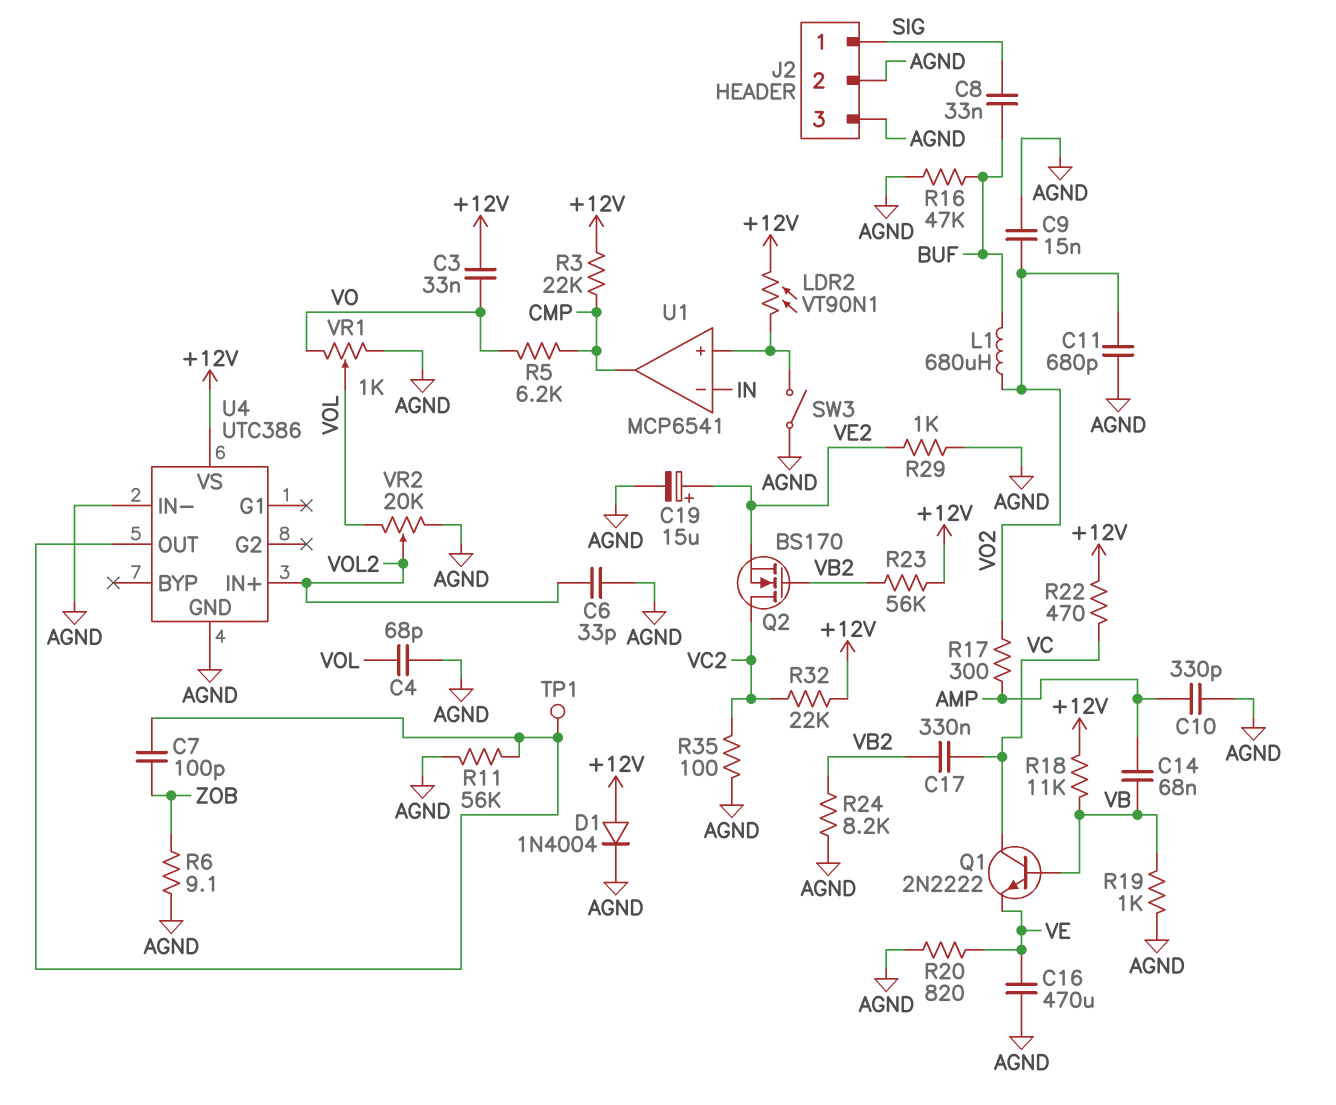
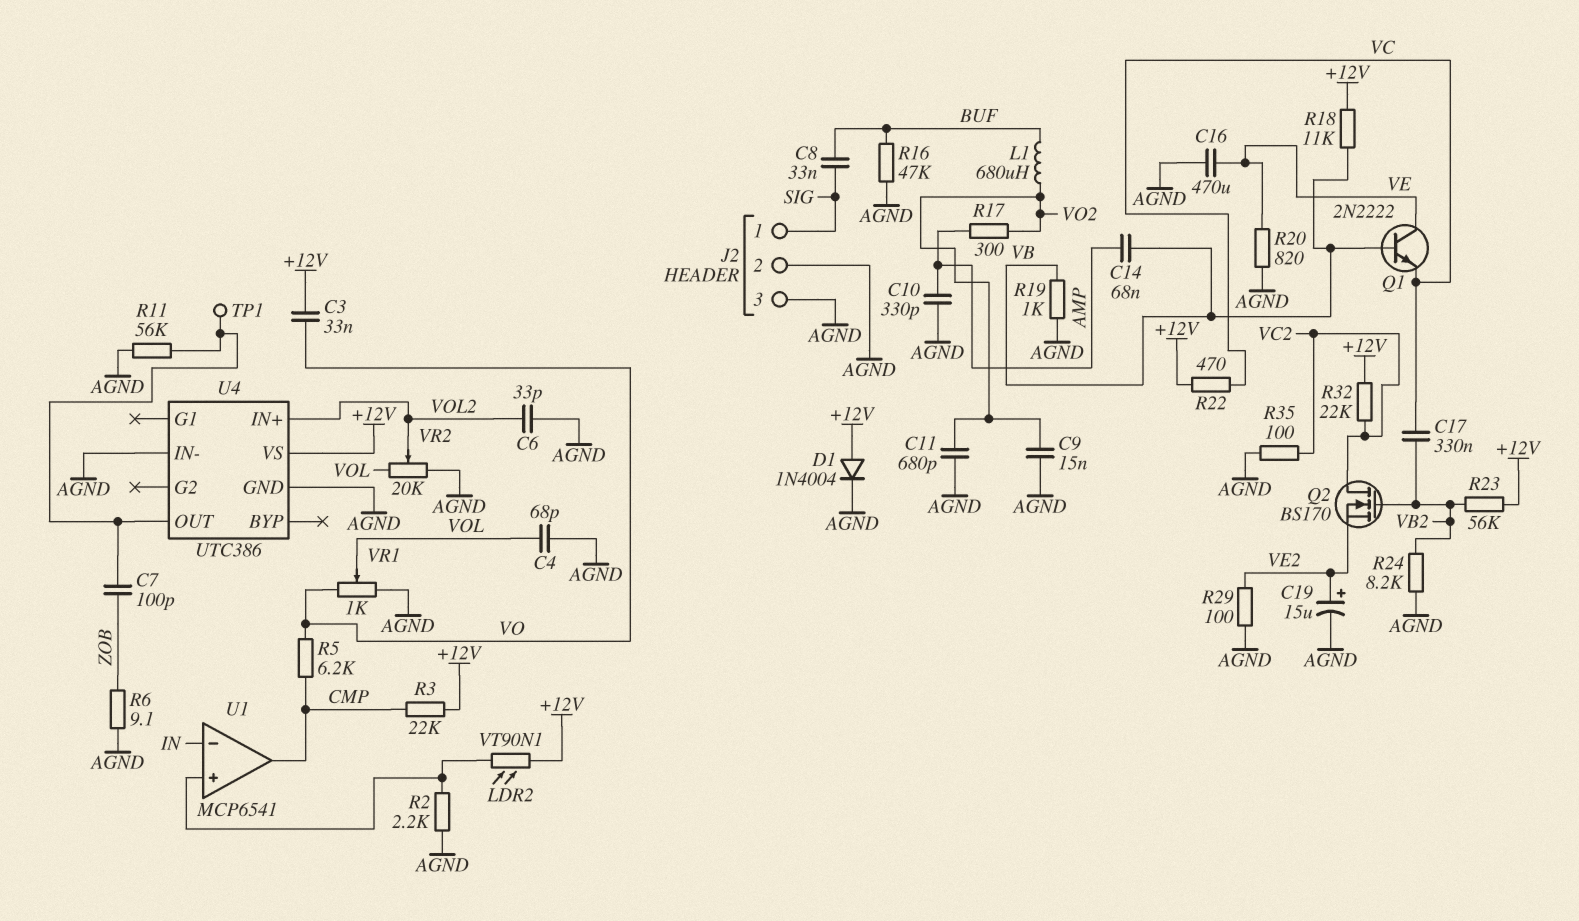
Q1: NPN 2N2222 (B VB, C VC, E VE) -> NPN 2N2222 (B VB, C VE, E VC)
R2: none -> 2.2k (AGND, U1/in+)
R29: 1k (AGND, VE2) -> 100 (AGND, VE2)
SW3: switch (AGND, U1/in+) -> none

